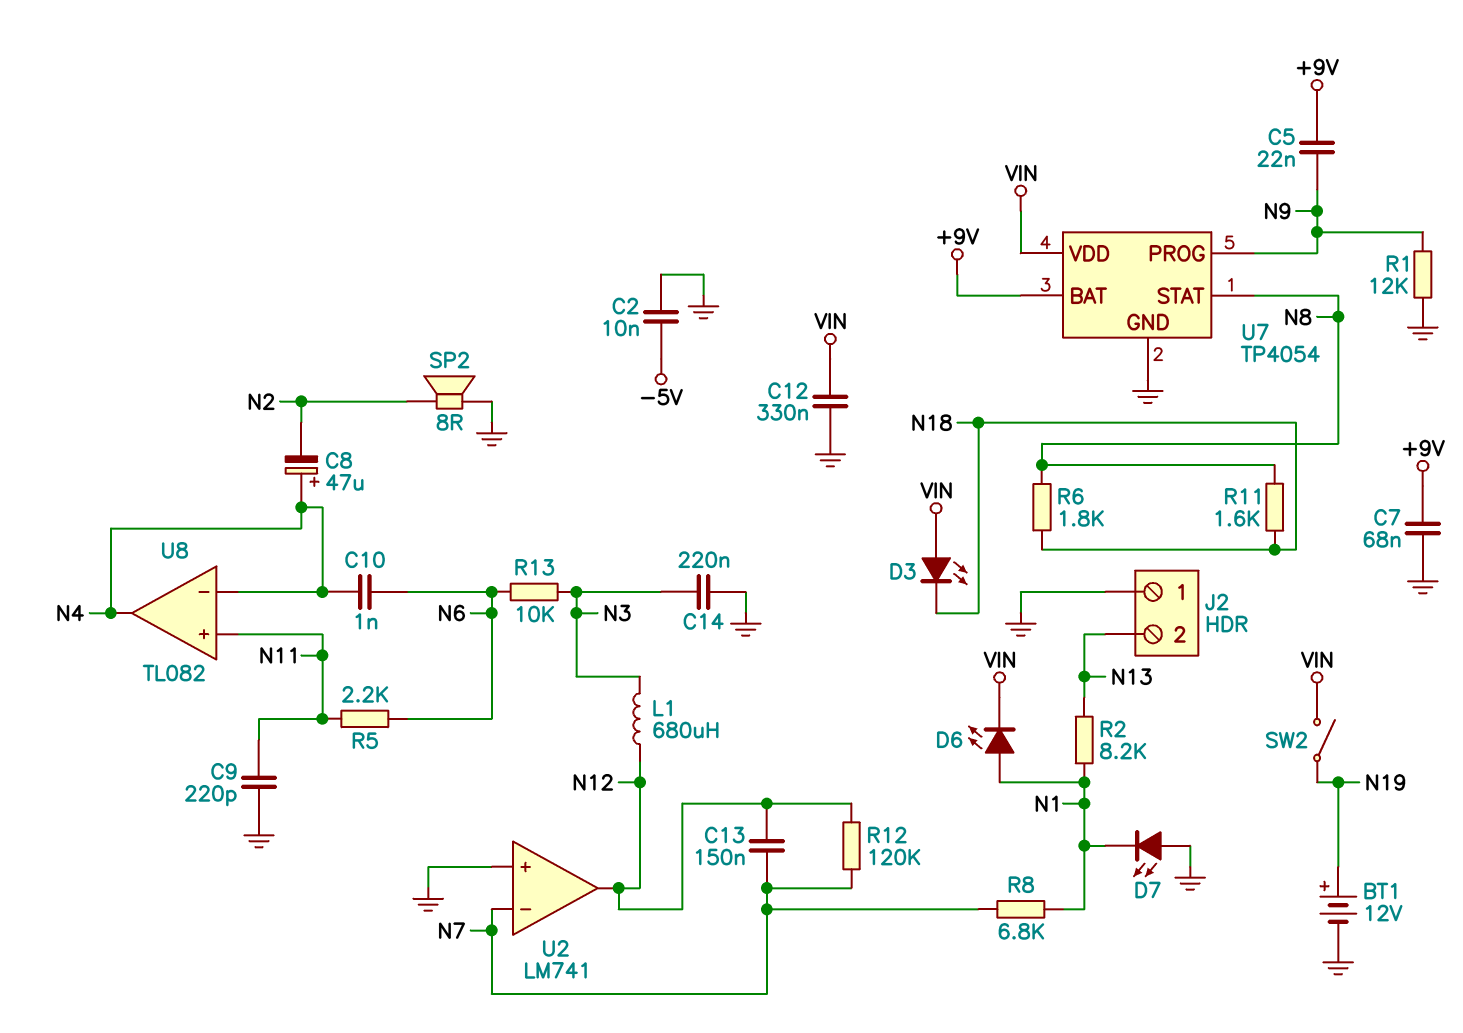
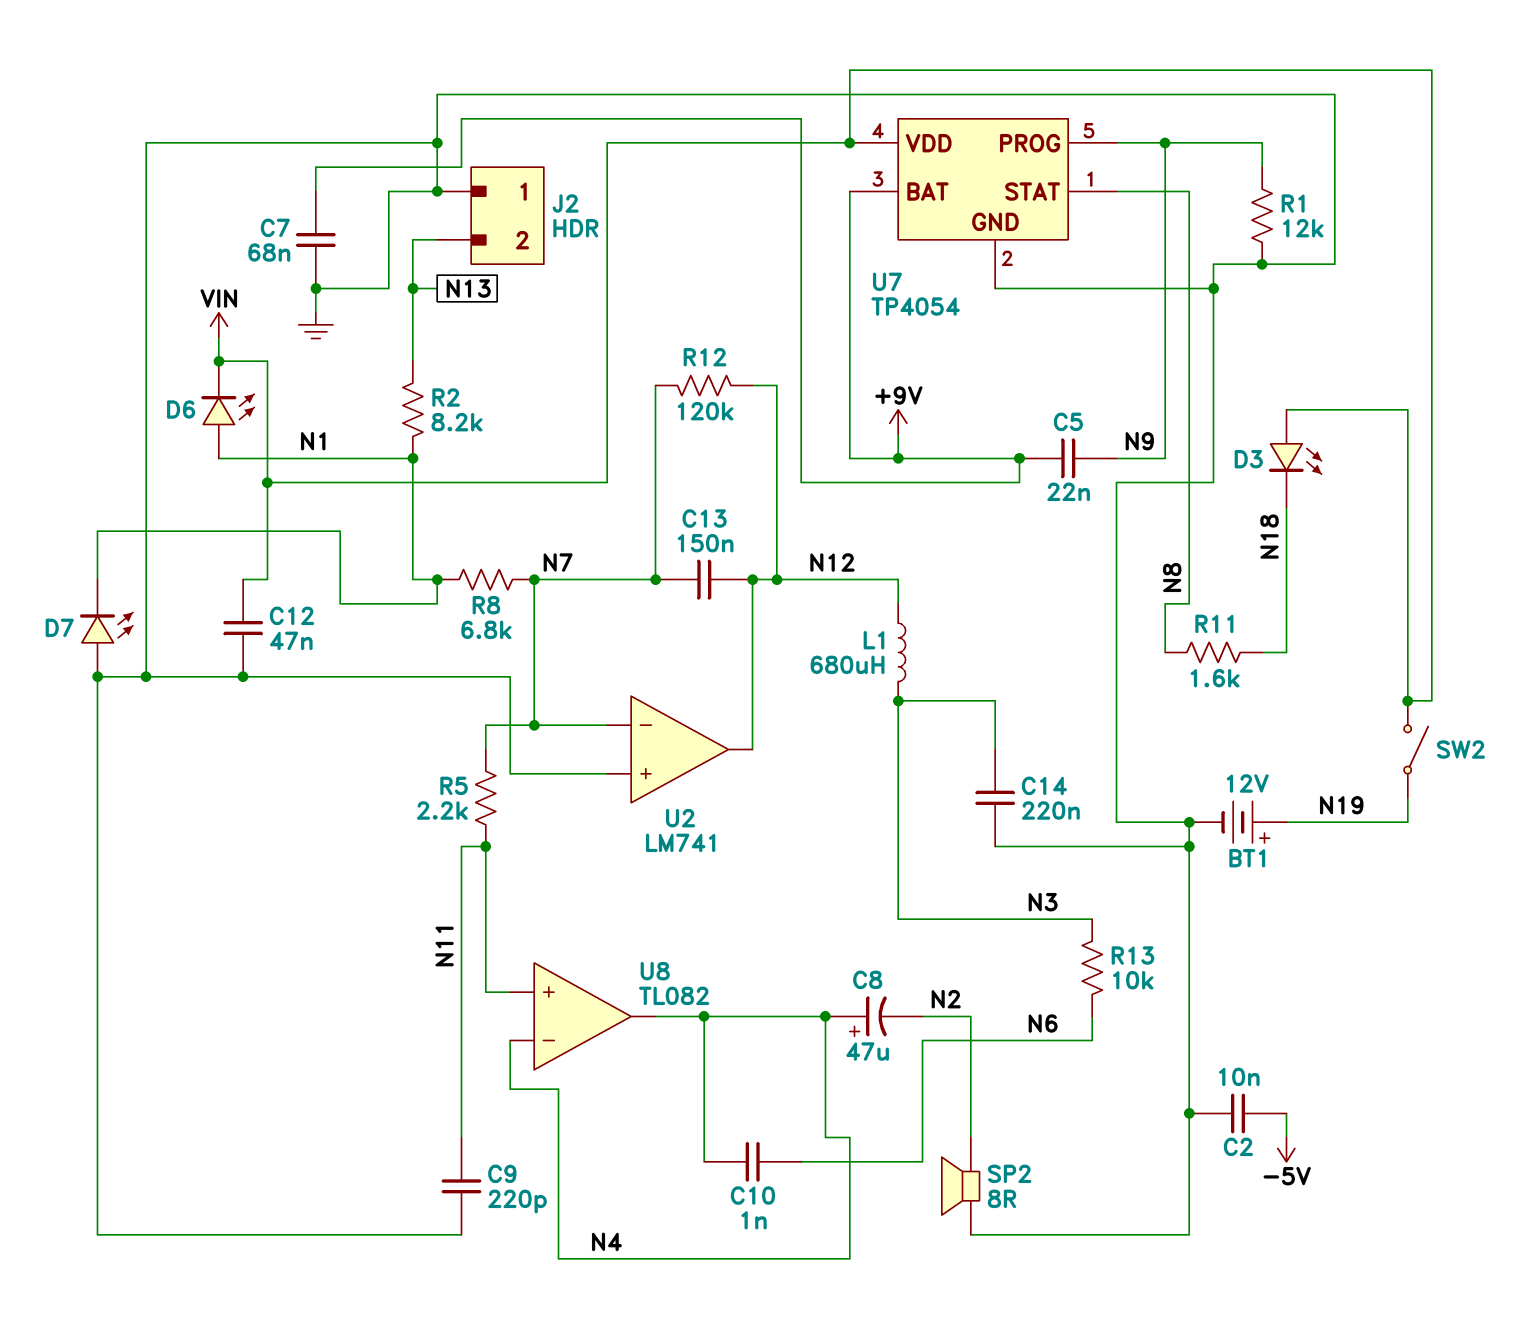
C12: 330nF (GND, VIN) -> 47nF (GND, VIN)
R5: 2.2k (N6, N11) -> 2.2k (N7, N11)
R6: 1.8k (N8, N18) -> none

